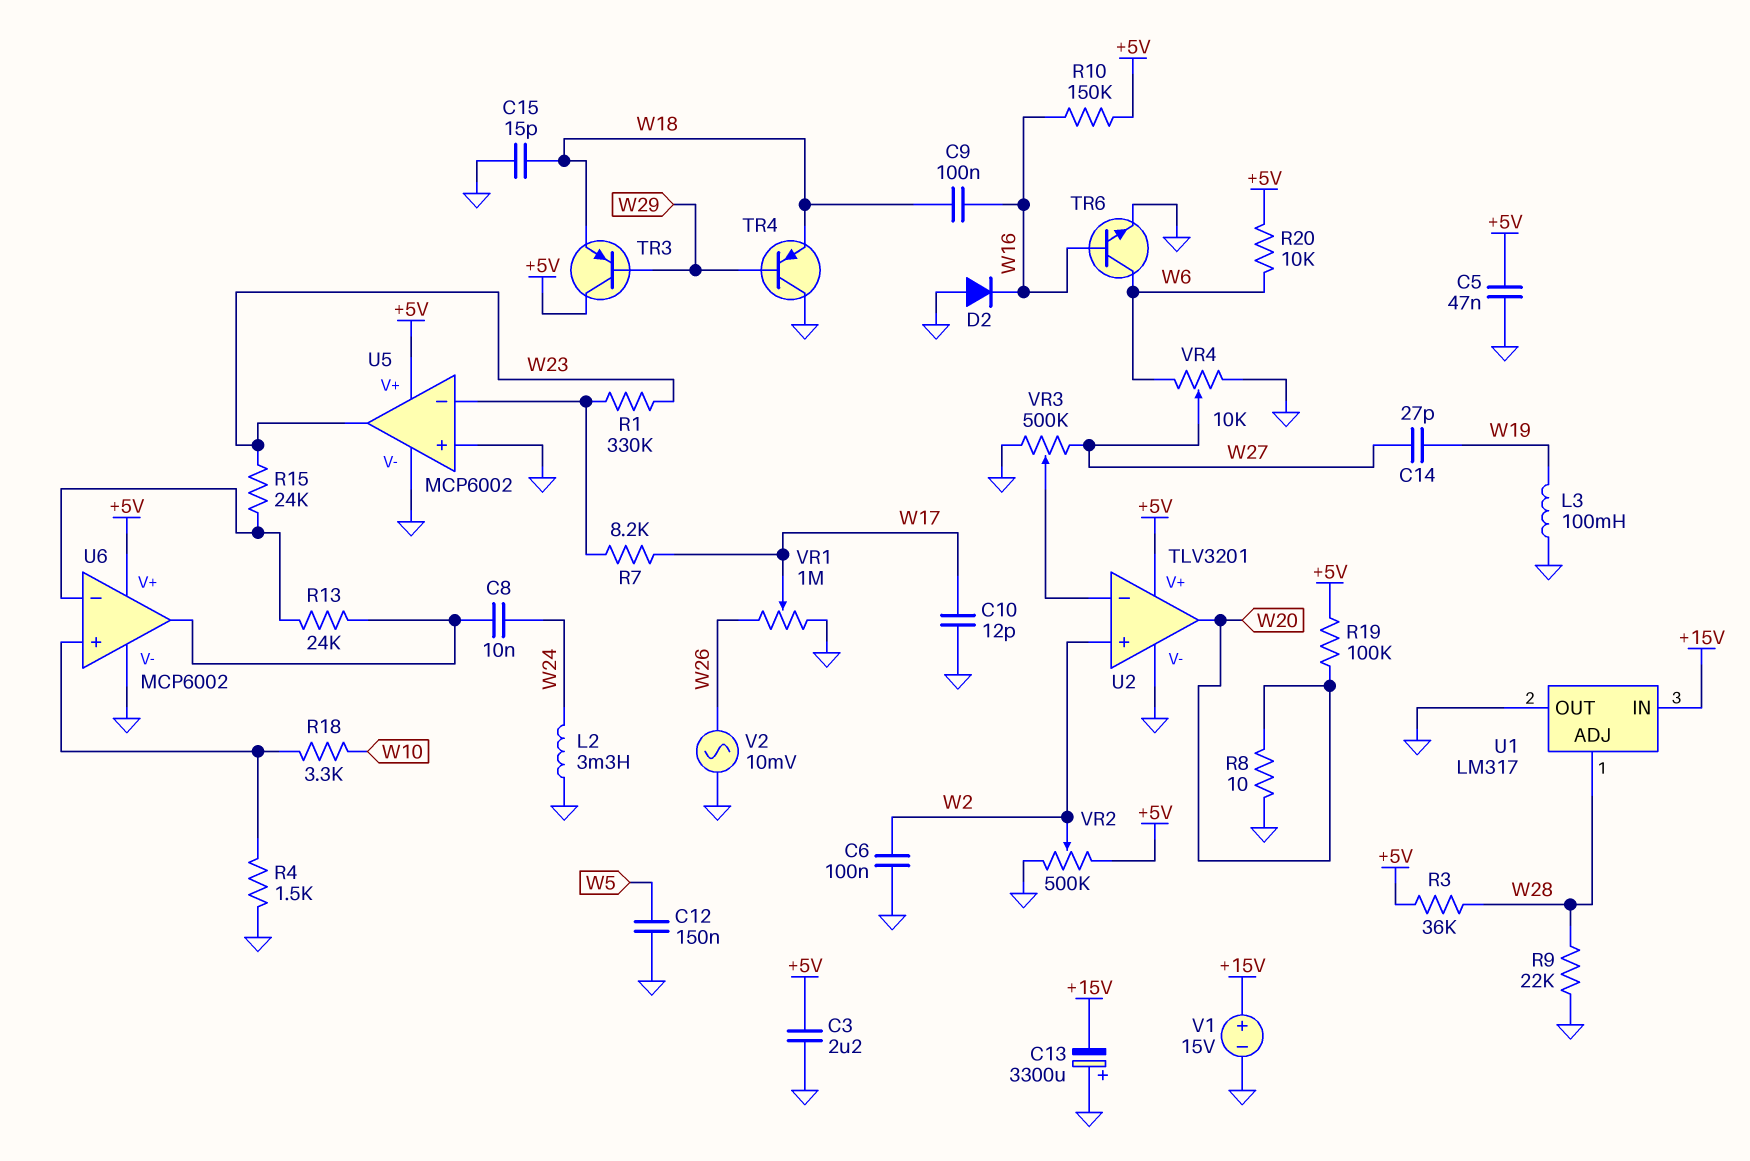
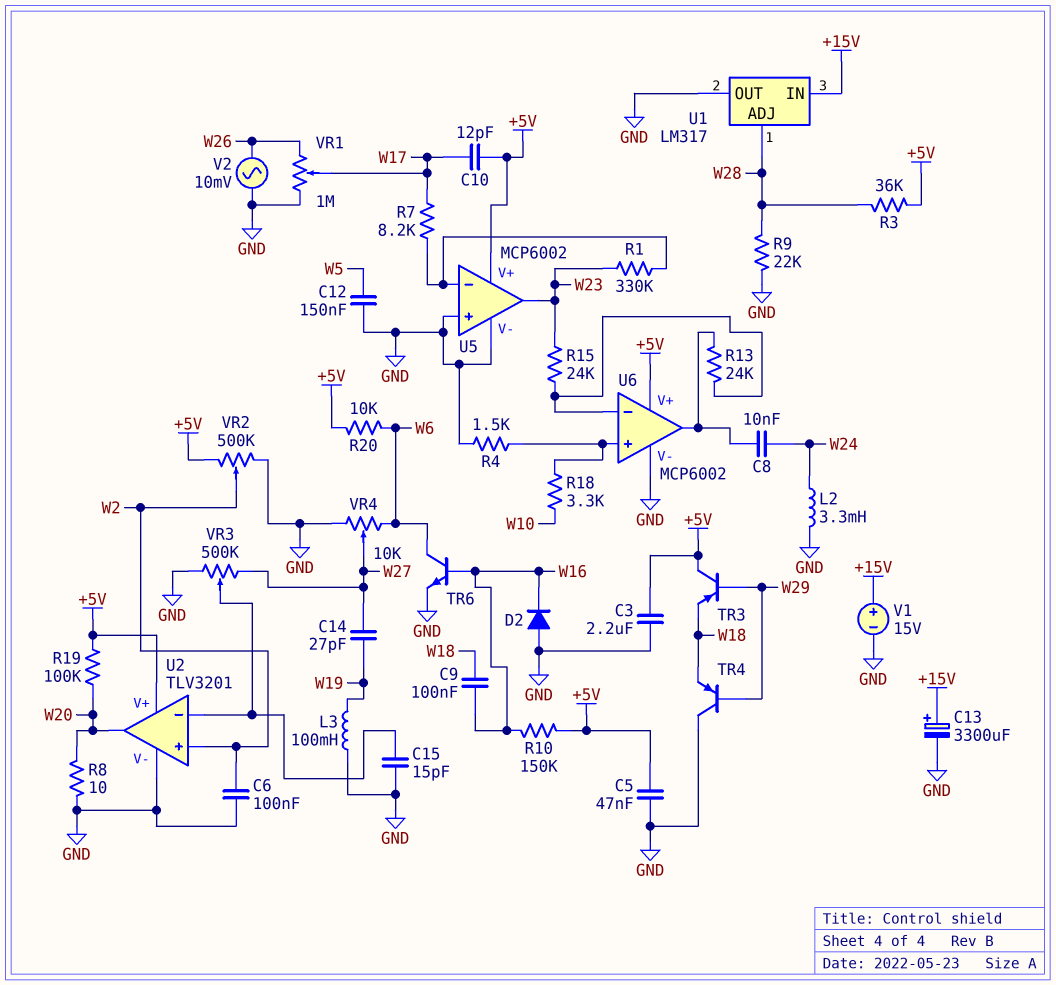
C10: 12pF (GND, W17) -> 12pF (+5V, W17)
C13: 3300uF (plus GND, minus +15V) -> 3300uF (plus +15V, minus GND)
C15: 15pF (GND, W18) -> 15pF (GND, U2/in-)

